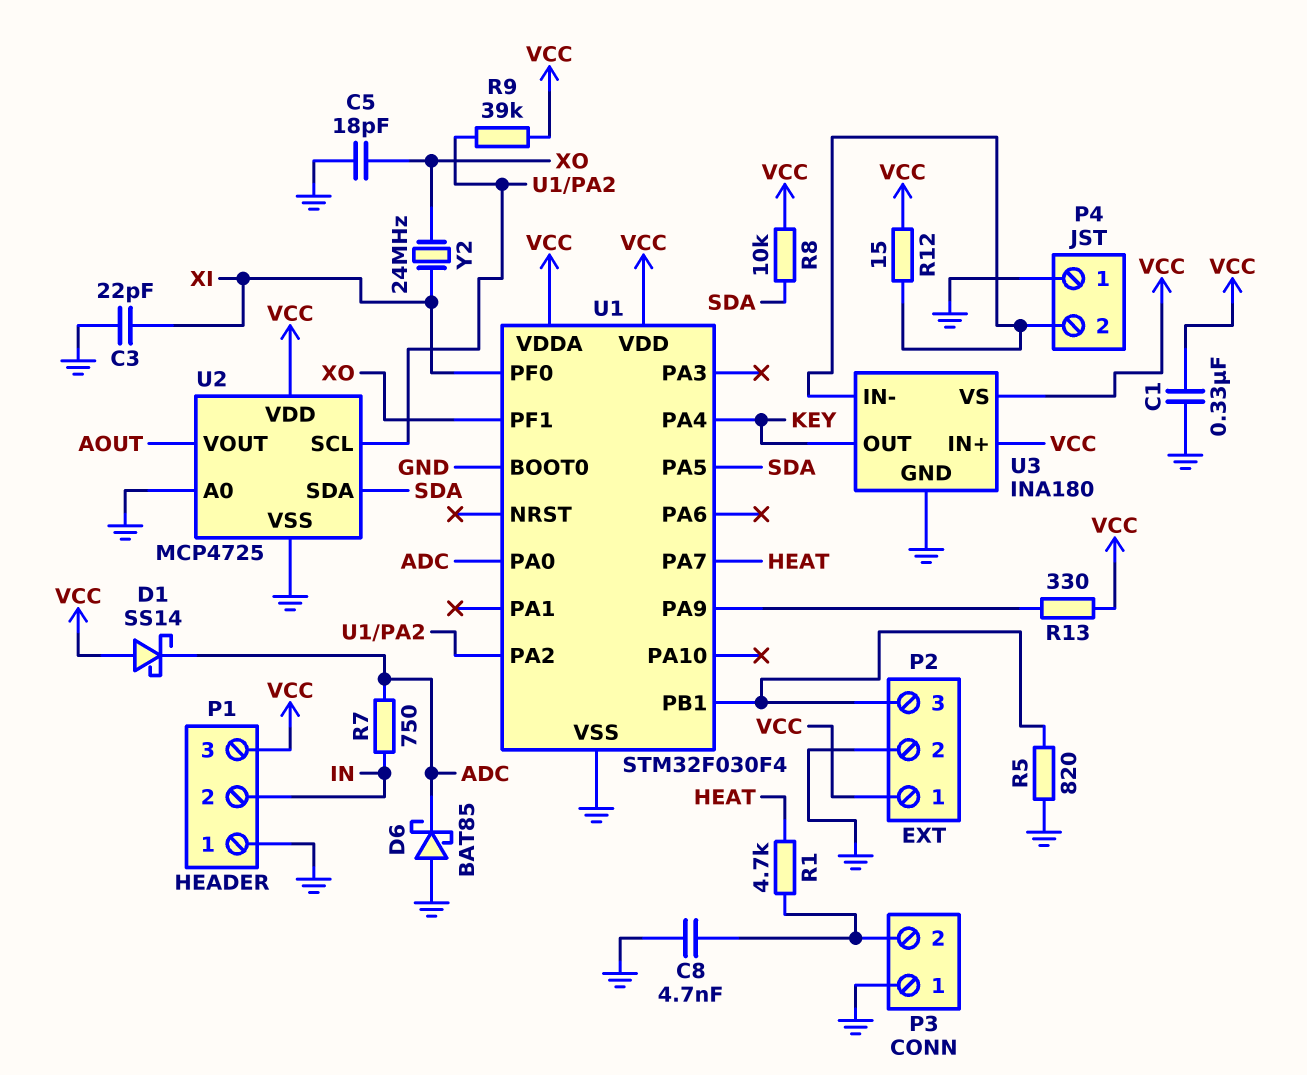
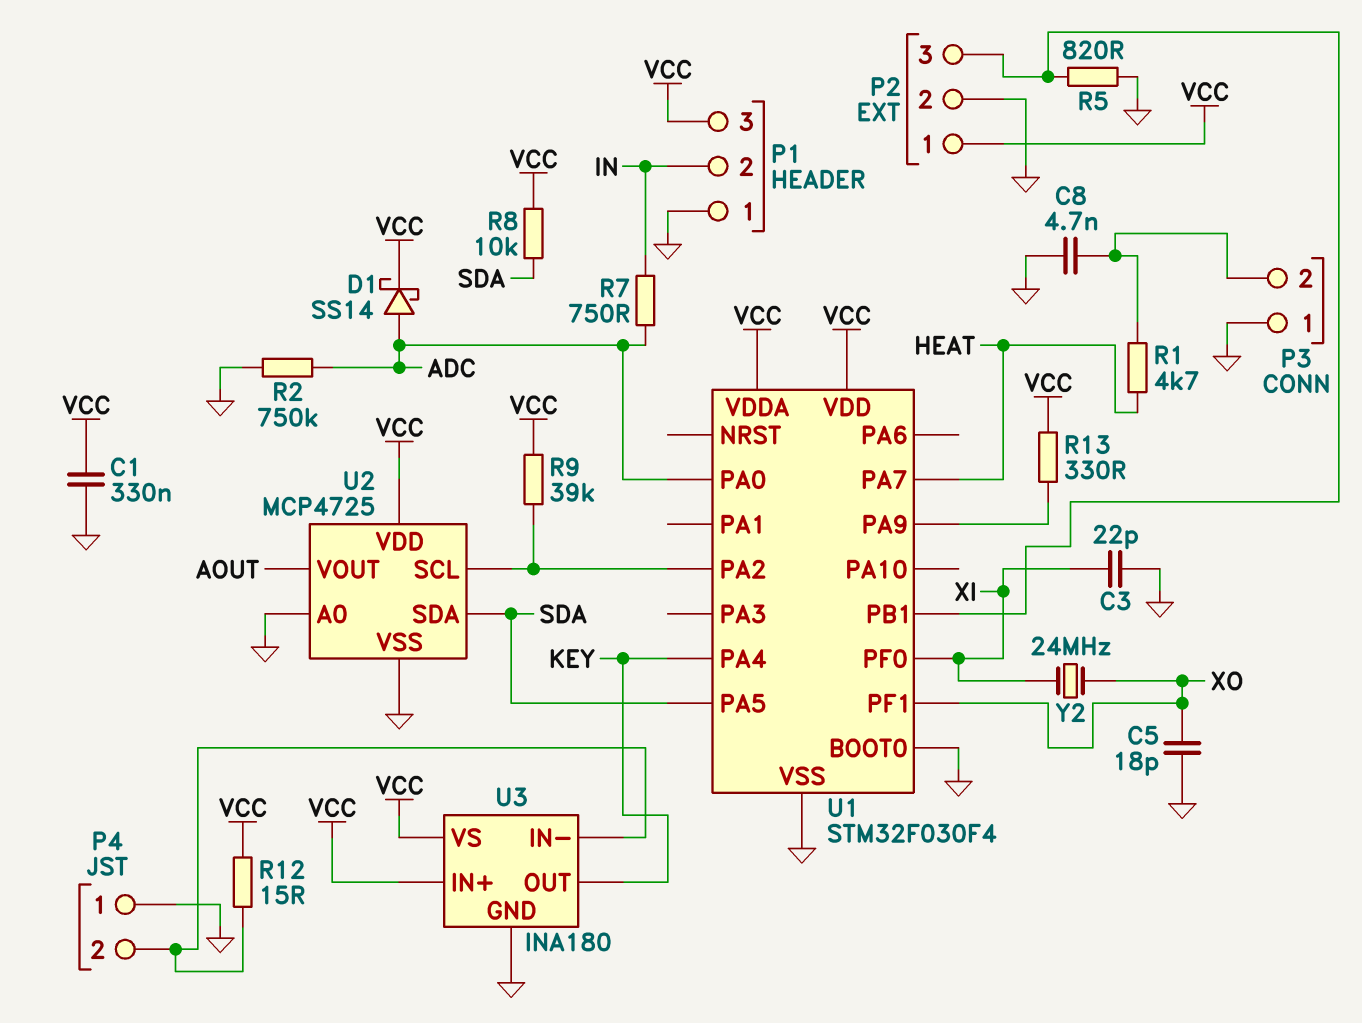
D1: schottky SS14 (A VCC, K ADC) -> schottky SS14 (A ADC, K VCC)
D6: schottky BAT85 (A GND, K ADC) -> none
R2: none -> 750k (ADC, GND)

